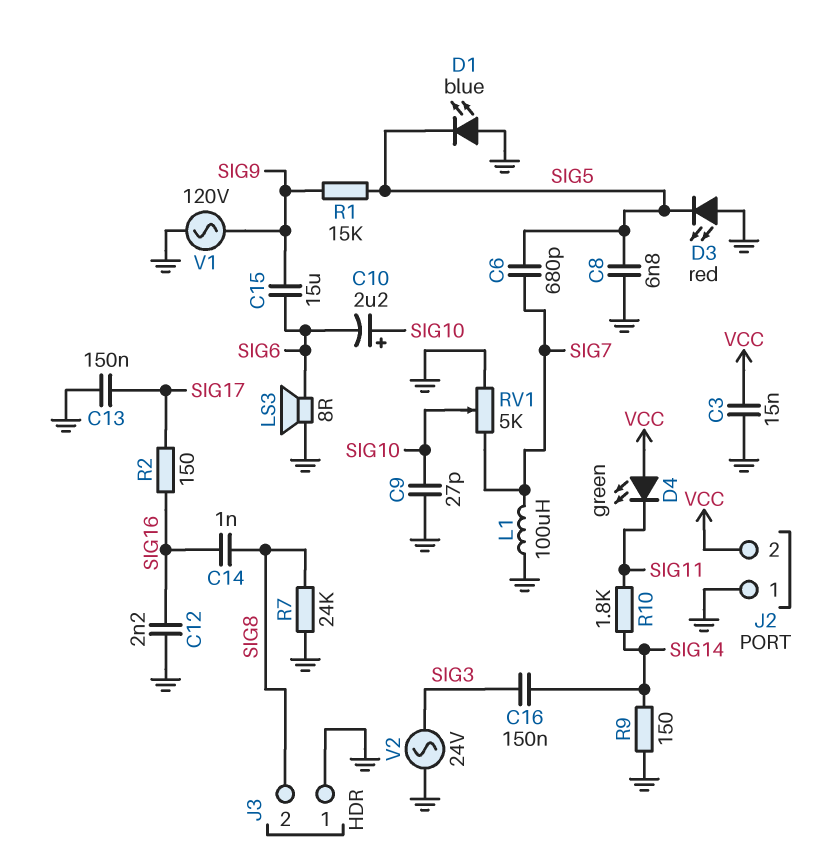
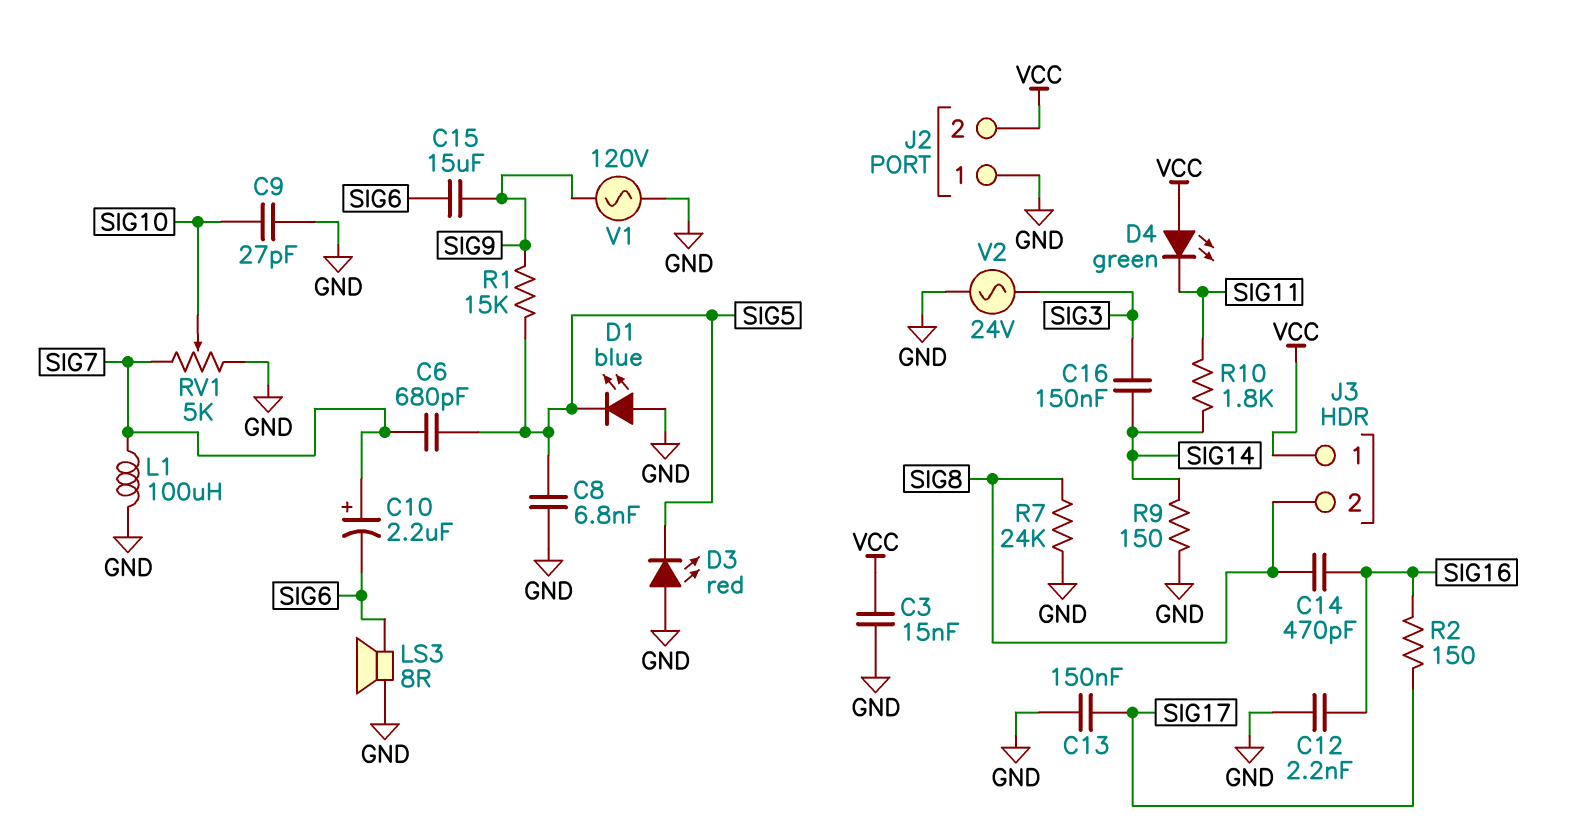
C10: 2.2uF (plus SIG10, minus SIG6) -> 2.2uF (plus SIG7, minus SIG6)
C14: 1nF (SIG8, SIG16) -> 470pF (SIG8, SIG16)
J3 pin 1: GND -> VCC

